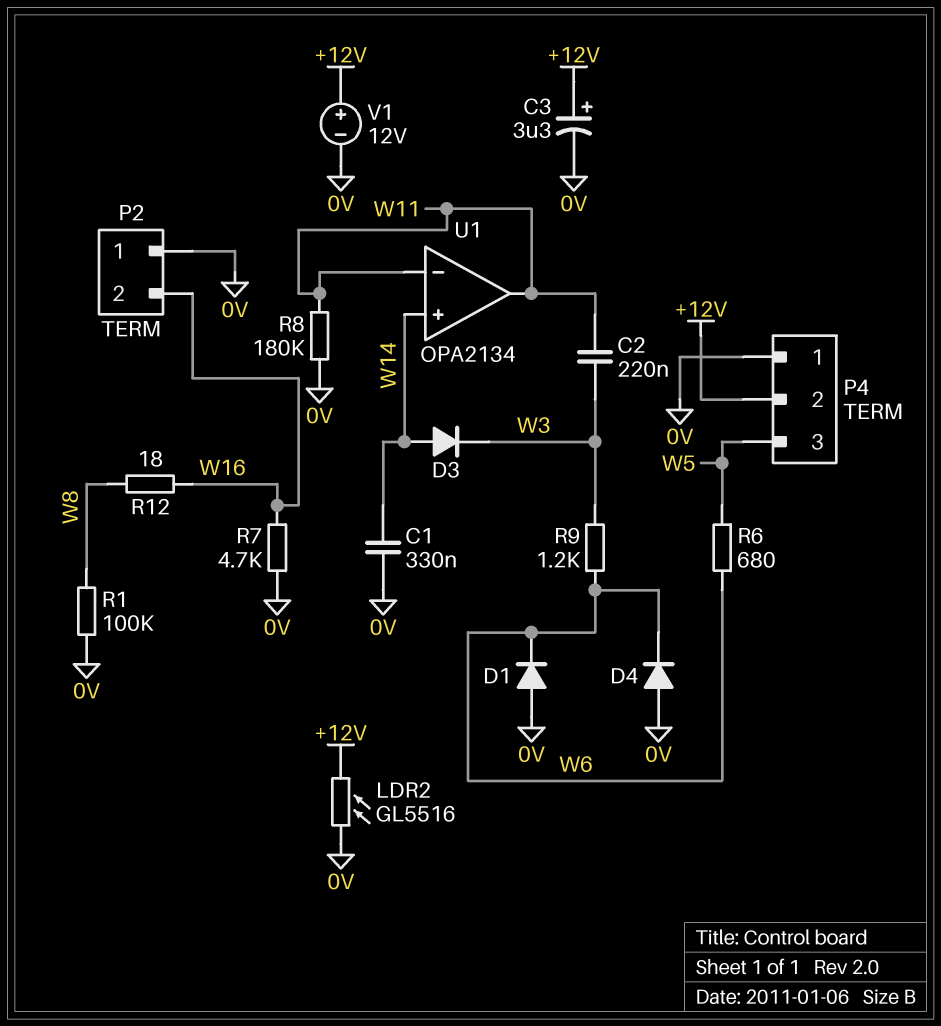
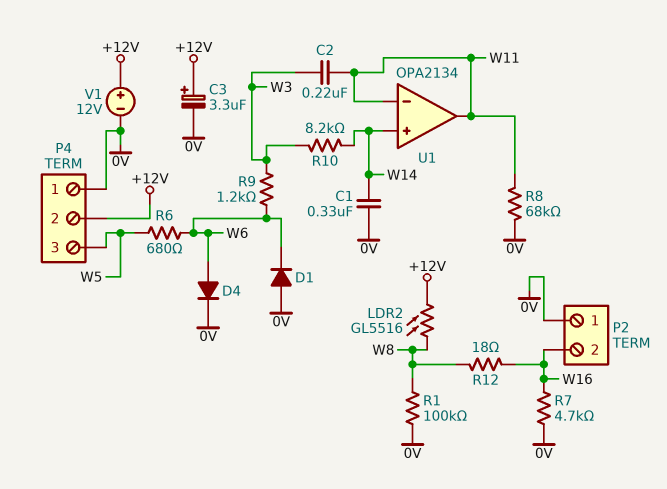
D3: diode (A W14, K W3) -> none
D4: diode (A 0V, K W6) -> diode (A W6, K 0V)
LDR2: GL5516 (+12V, 0V) -> GL5516 (+12V, W8)
R8: 180k (0V, W11) -> 68k (0V, W11)
R10: none -> 8.2k (W3, W14)

